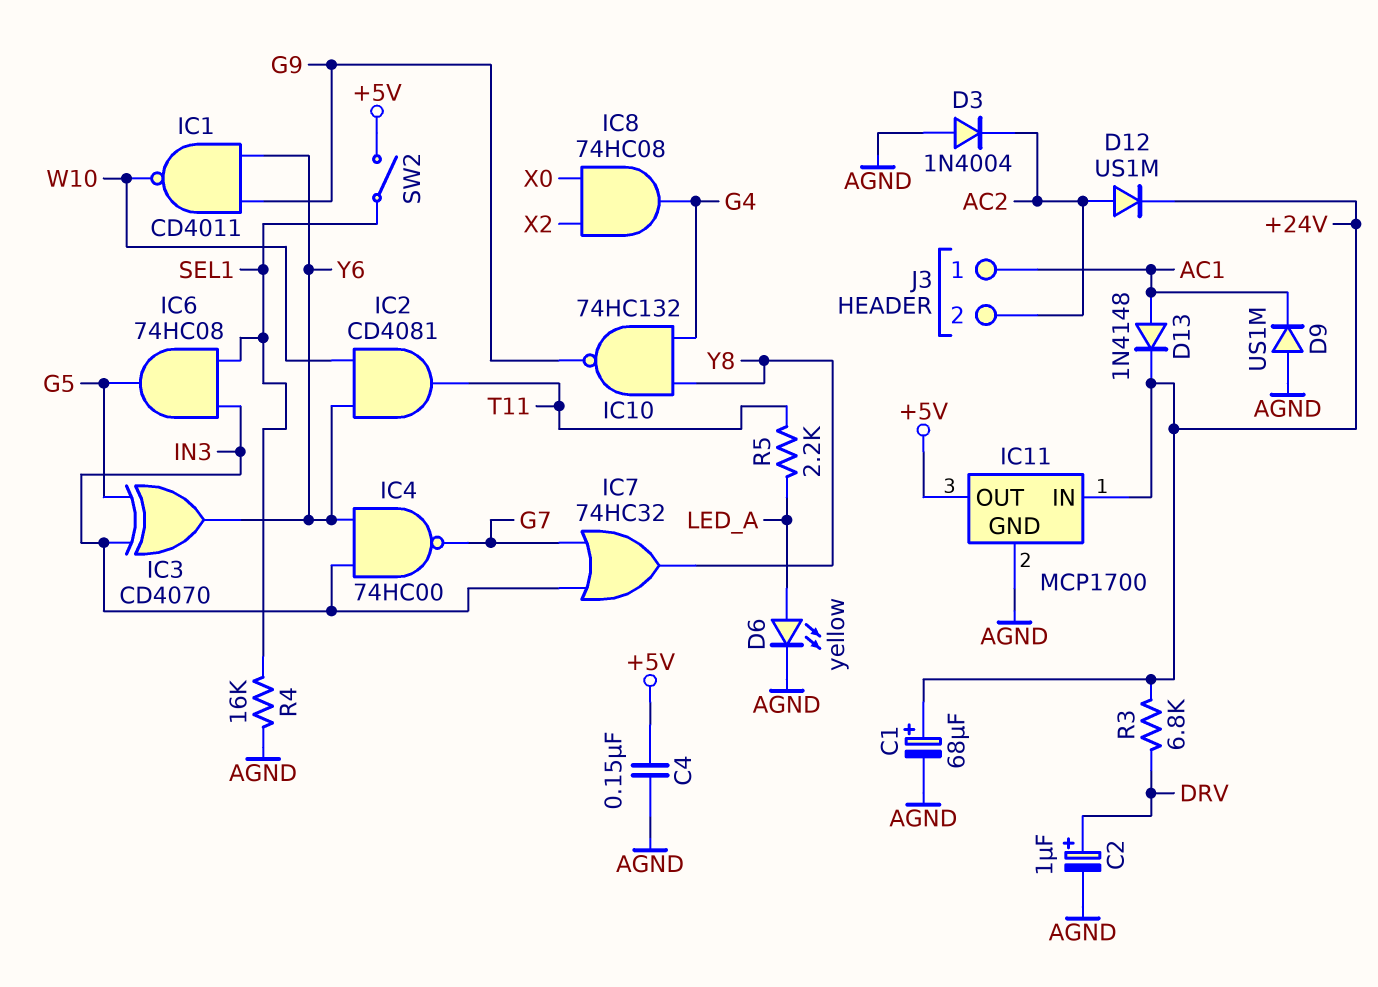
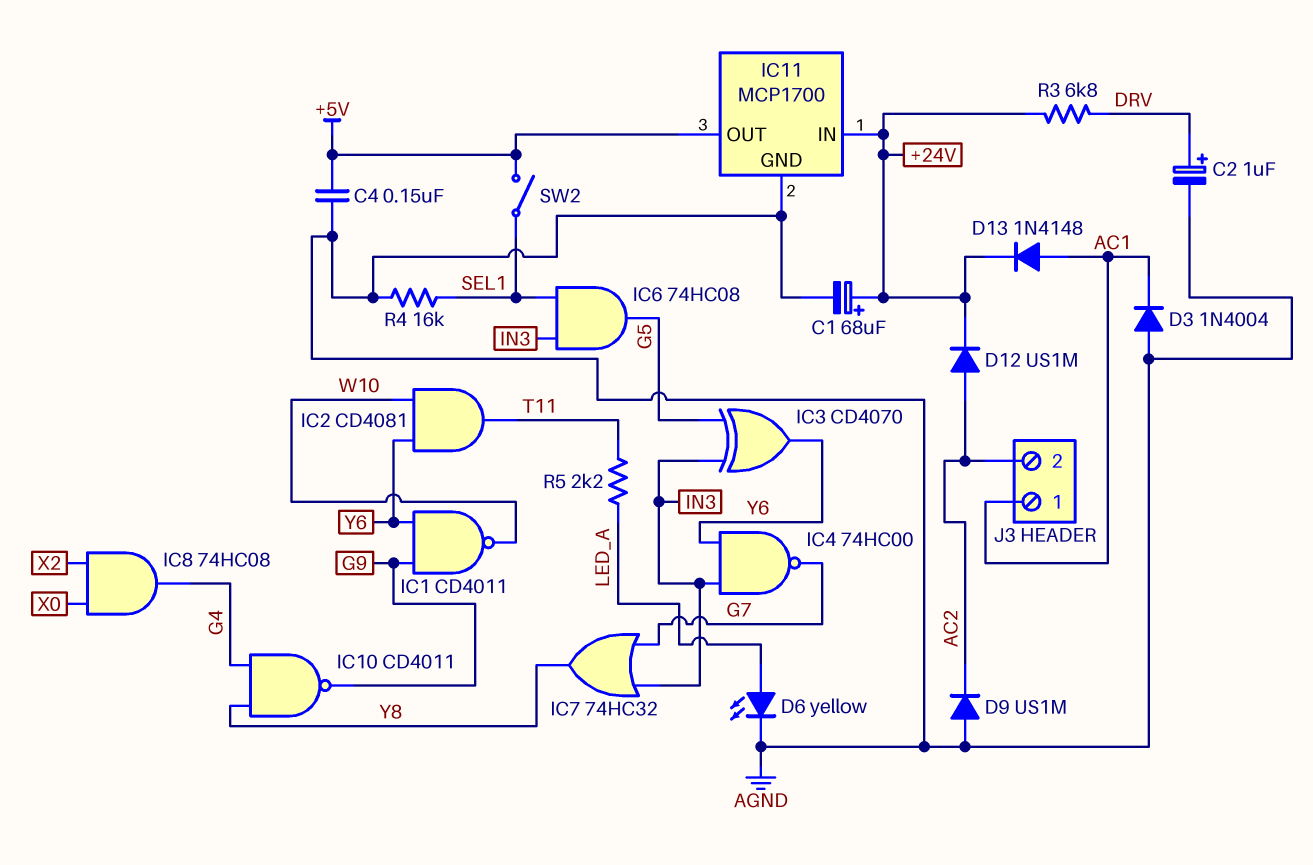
D3: diode 1N4004 (A AGND, K AC2) -> diode 1N4004 (A AGND, K AC1)
D9: diode US1M (A AGND, K AC1) -> diode US1M (A AGND, K AC2)
IC10: NAND 74HC132 (in G4, in Y8, out G9) -> NAND CD4011 (in G4, in Y8, out G9)

